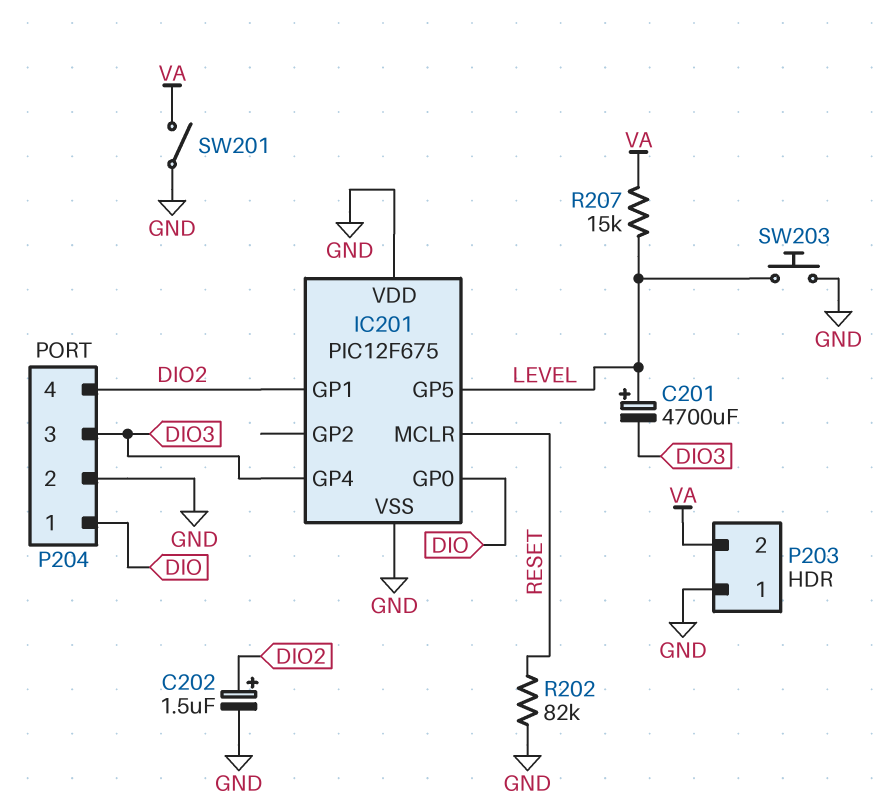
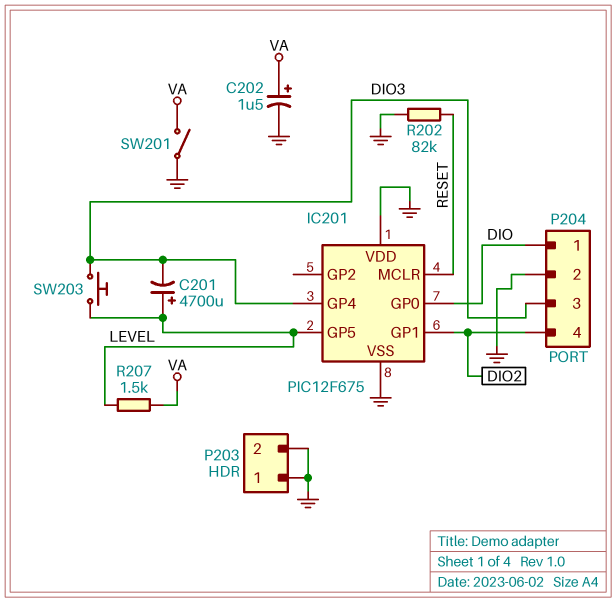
C202: 1.5uF (plus DIO2, minus GND) -> 1.5uF (plus VA, minus GND)
P203 pin 2: VA -> GND
R207: 15k (LEVEL, VA) -> 1.5k (LEVEL, VA)
SW203: button (GND, LEVEL) -> button (DIO3, LEVEL)

